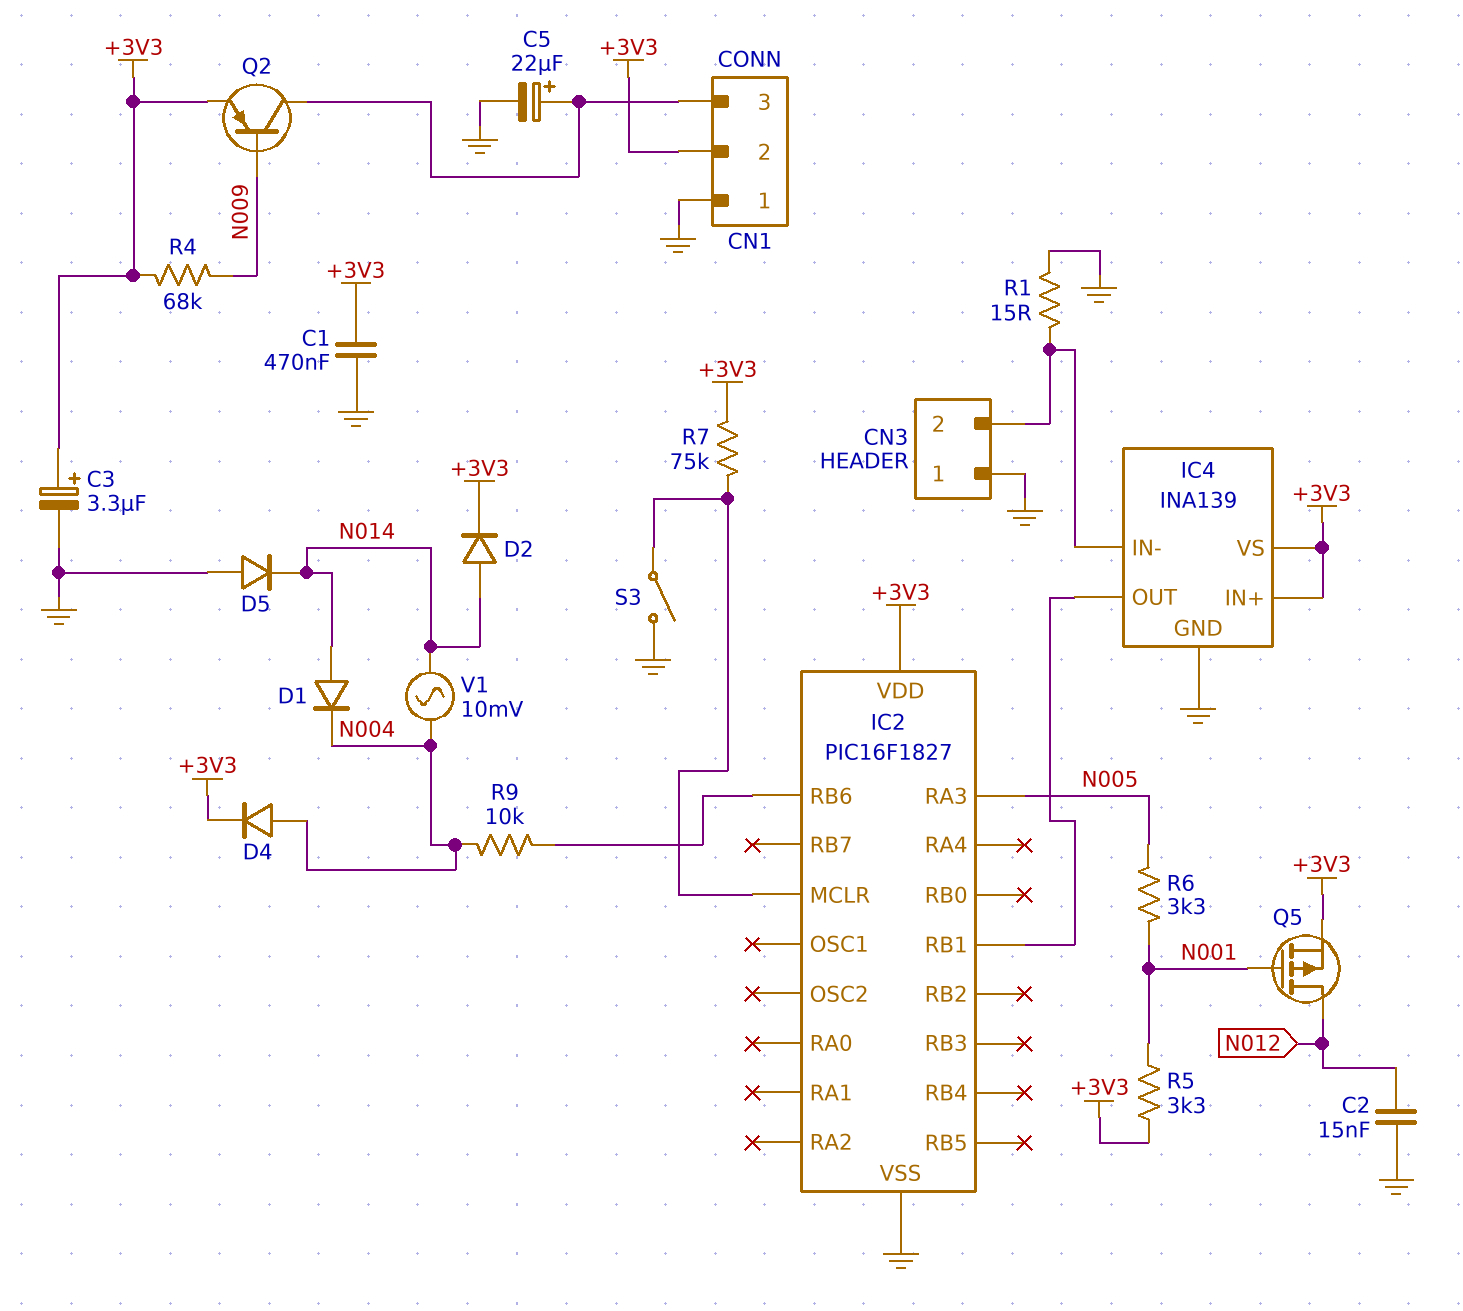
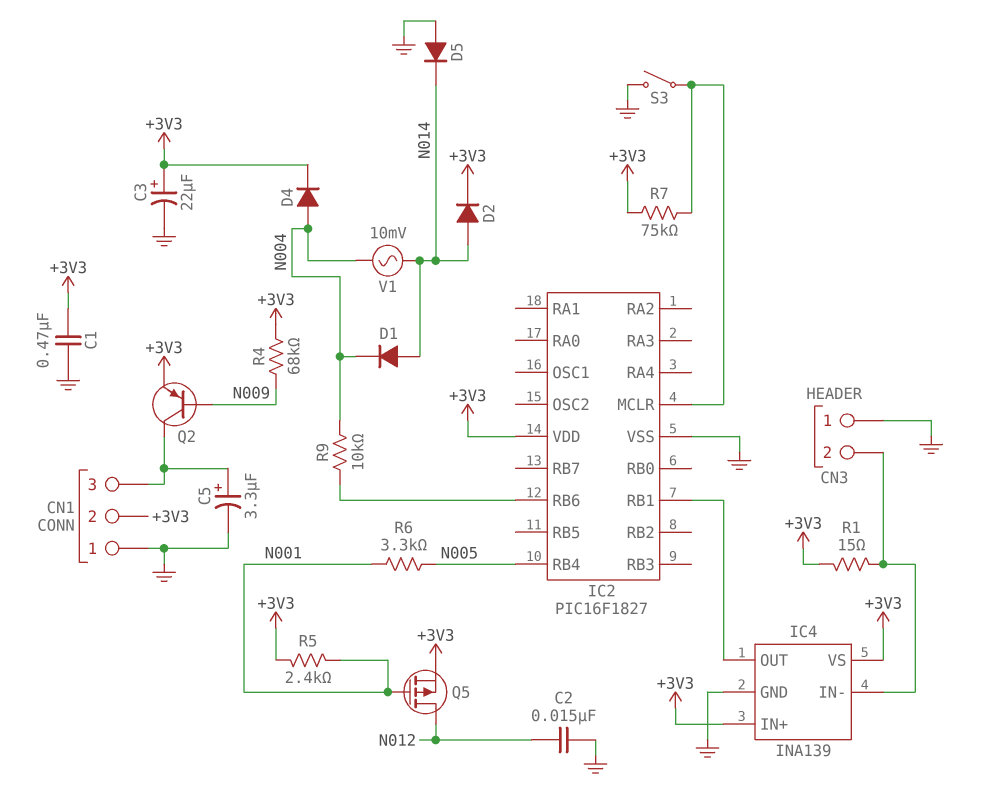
C3: 3.3uF (plus +3V3, minus GND) -> 22uF (plus +3V3, minus GND)
C5: 22uF (plus CN1/3, minus GND) -> 3.3uF (plus CN1/3, minus GND)
IC2 pin RA3: N005 -> none
IC2 pin RB4: none -> N005
R1: 15 (CN3/2, GND) -> 15 (+3V3, CN3/2)
R5: 3.3k (+3V3, N001) -> 2.4k (+3V3, N001)

